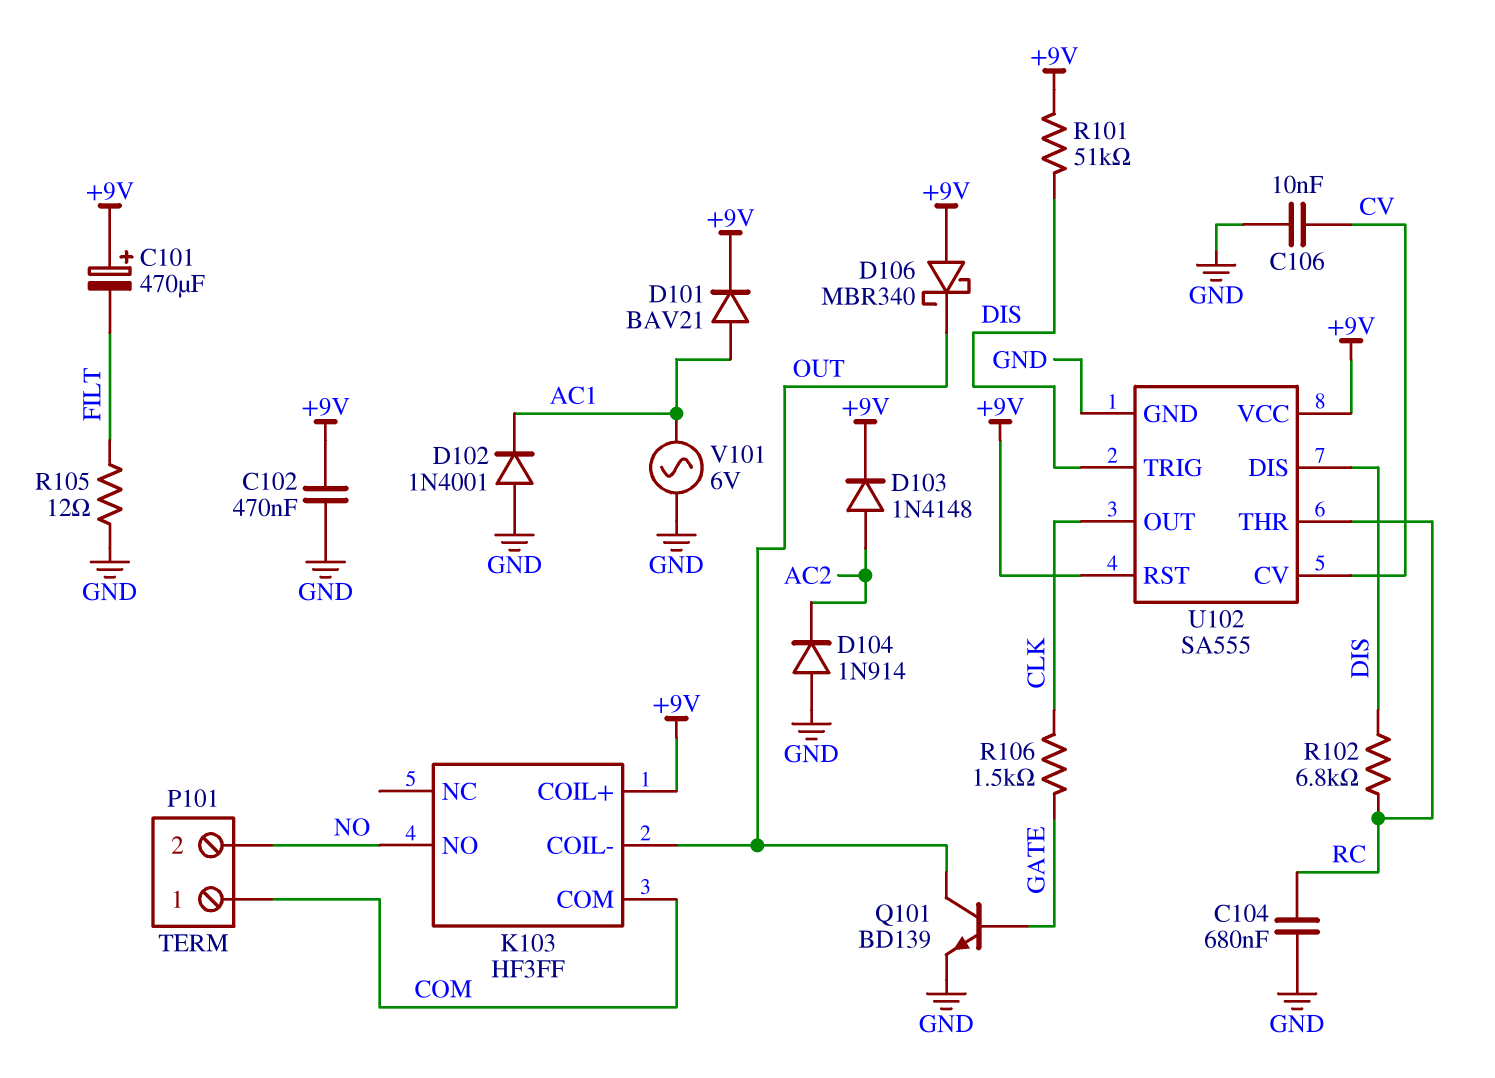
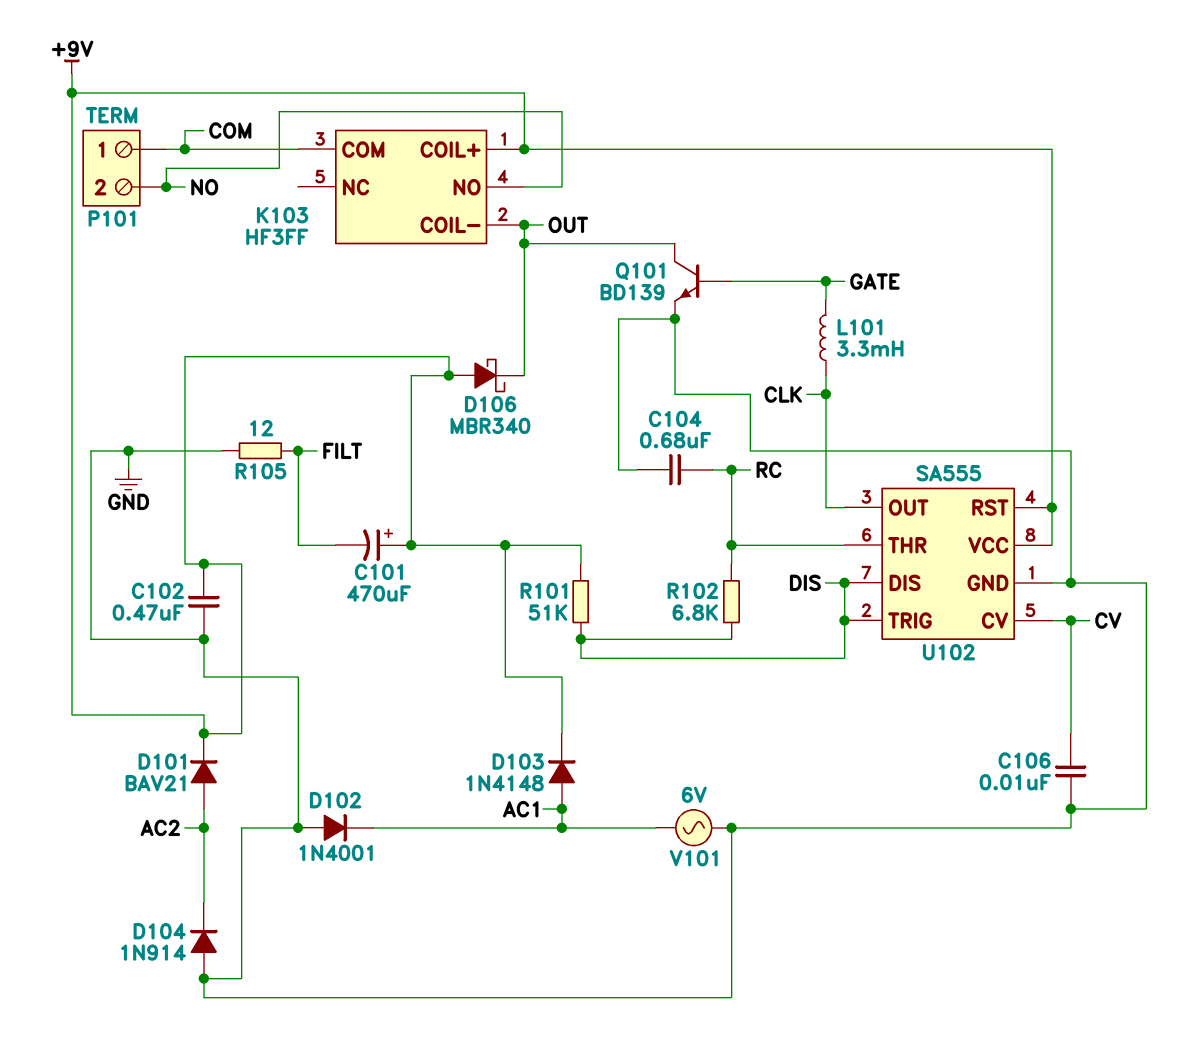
D101: diode BAV21 (A AC1, K +9V) -> diode BAV21 (A AC2, K +9V)
D103: diode 1N4148 (A AC2, K +9V) -> diode 1N4148 (A AC1, K +9V)
L101: none -> 3.3mH (CLK, GATE)
R106: 1.5k (CLK, GATE) -> none

